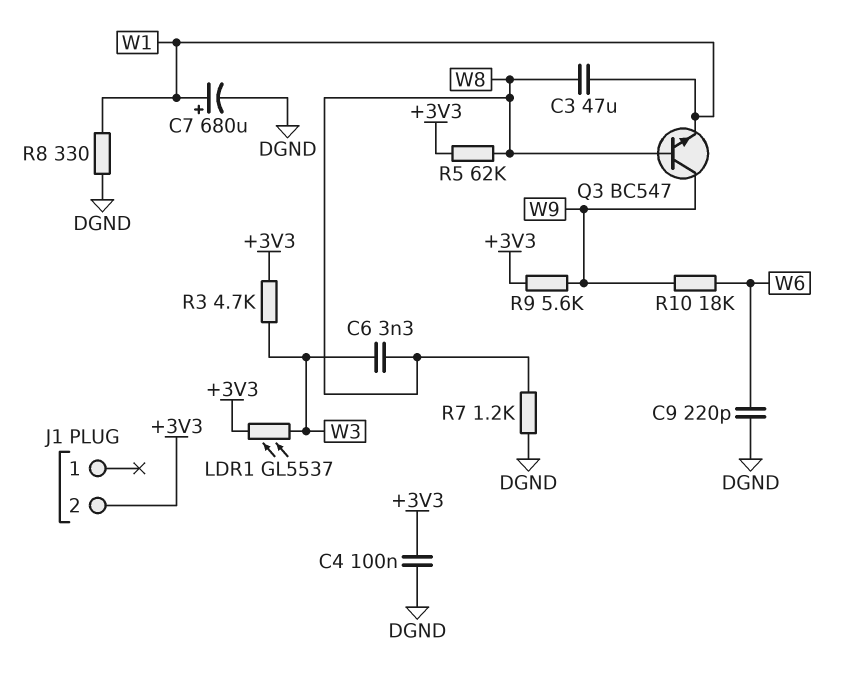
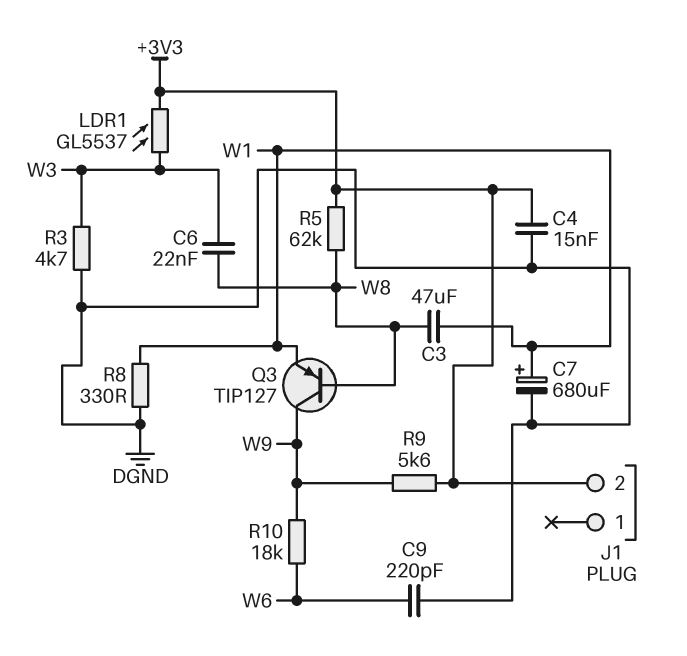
C4: 100nF (+3V3, DGND) -> 15nF (+3V3, DGND)
C6: 3.3nF (W3, W8) -> 22nF (W3, W8)
Q3: NPN BC547 (B W8, C W9, E W1) -> PNP TIP127 (B W8, C W9, E W1)
R3: 4.7k (+3V3, W3) -> 4.7k (DGND, W3)
R7: 1.2k (DGND, W8) -> none

